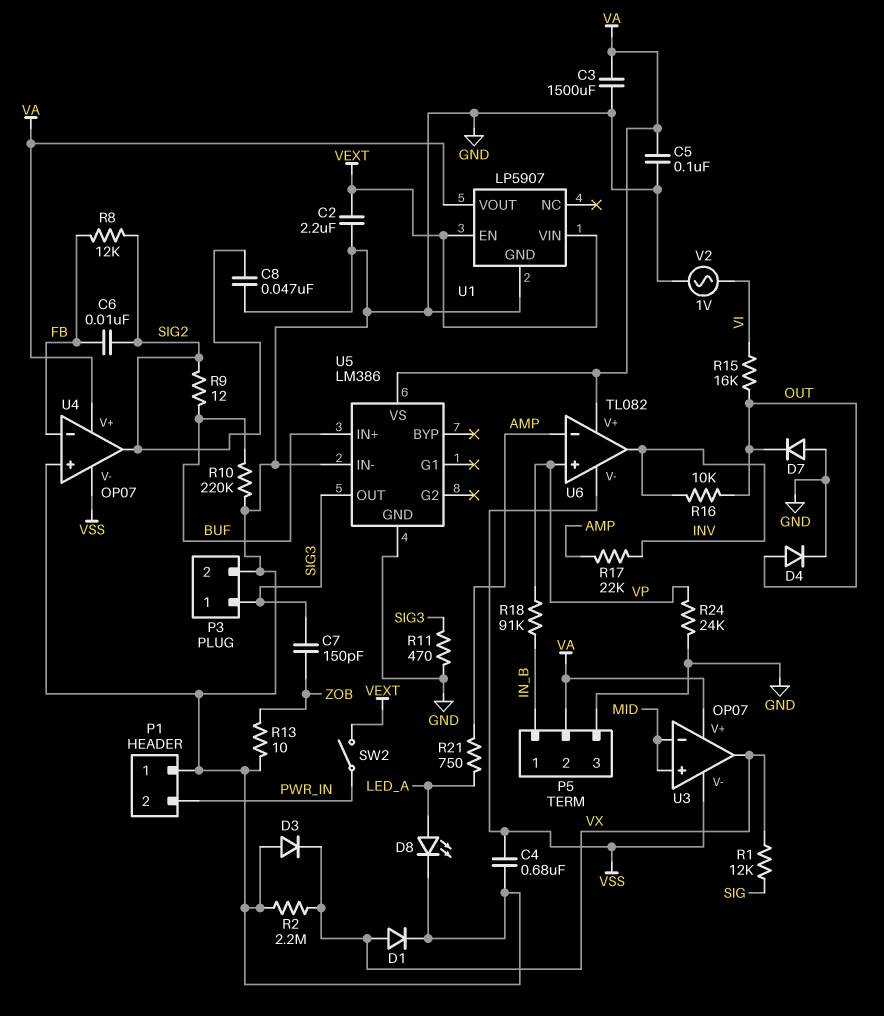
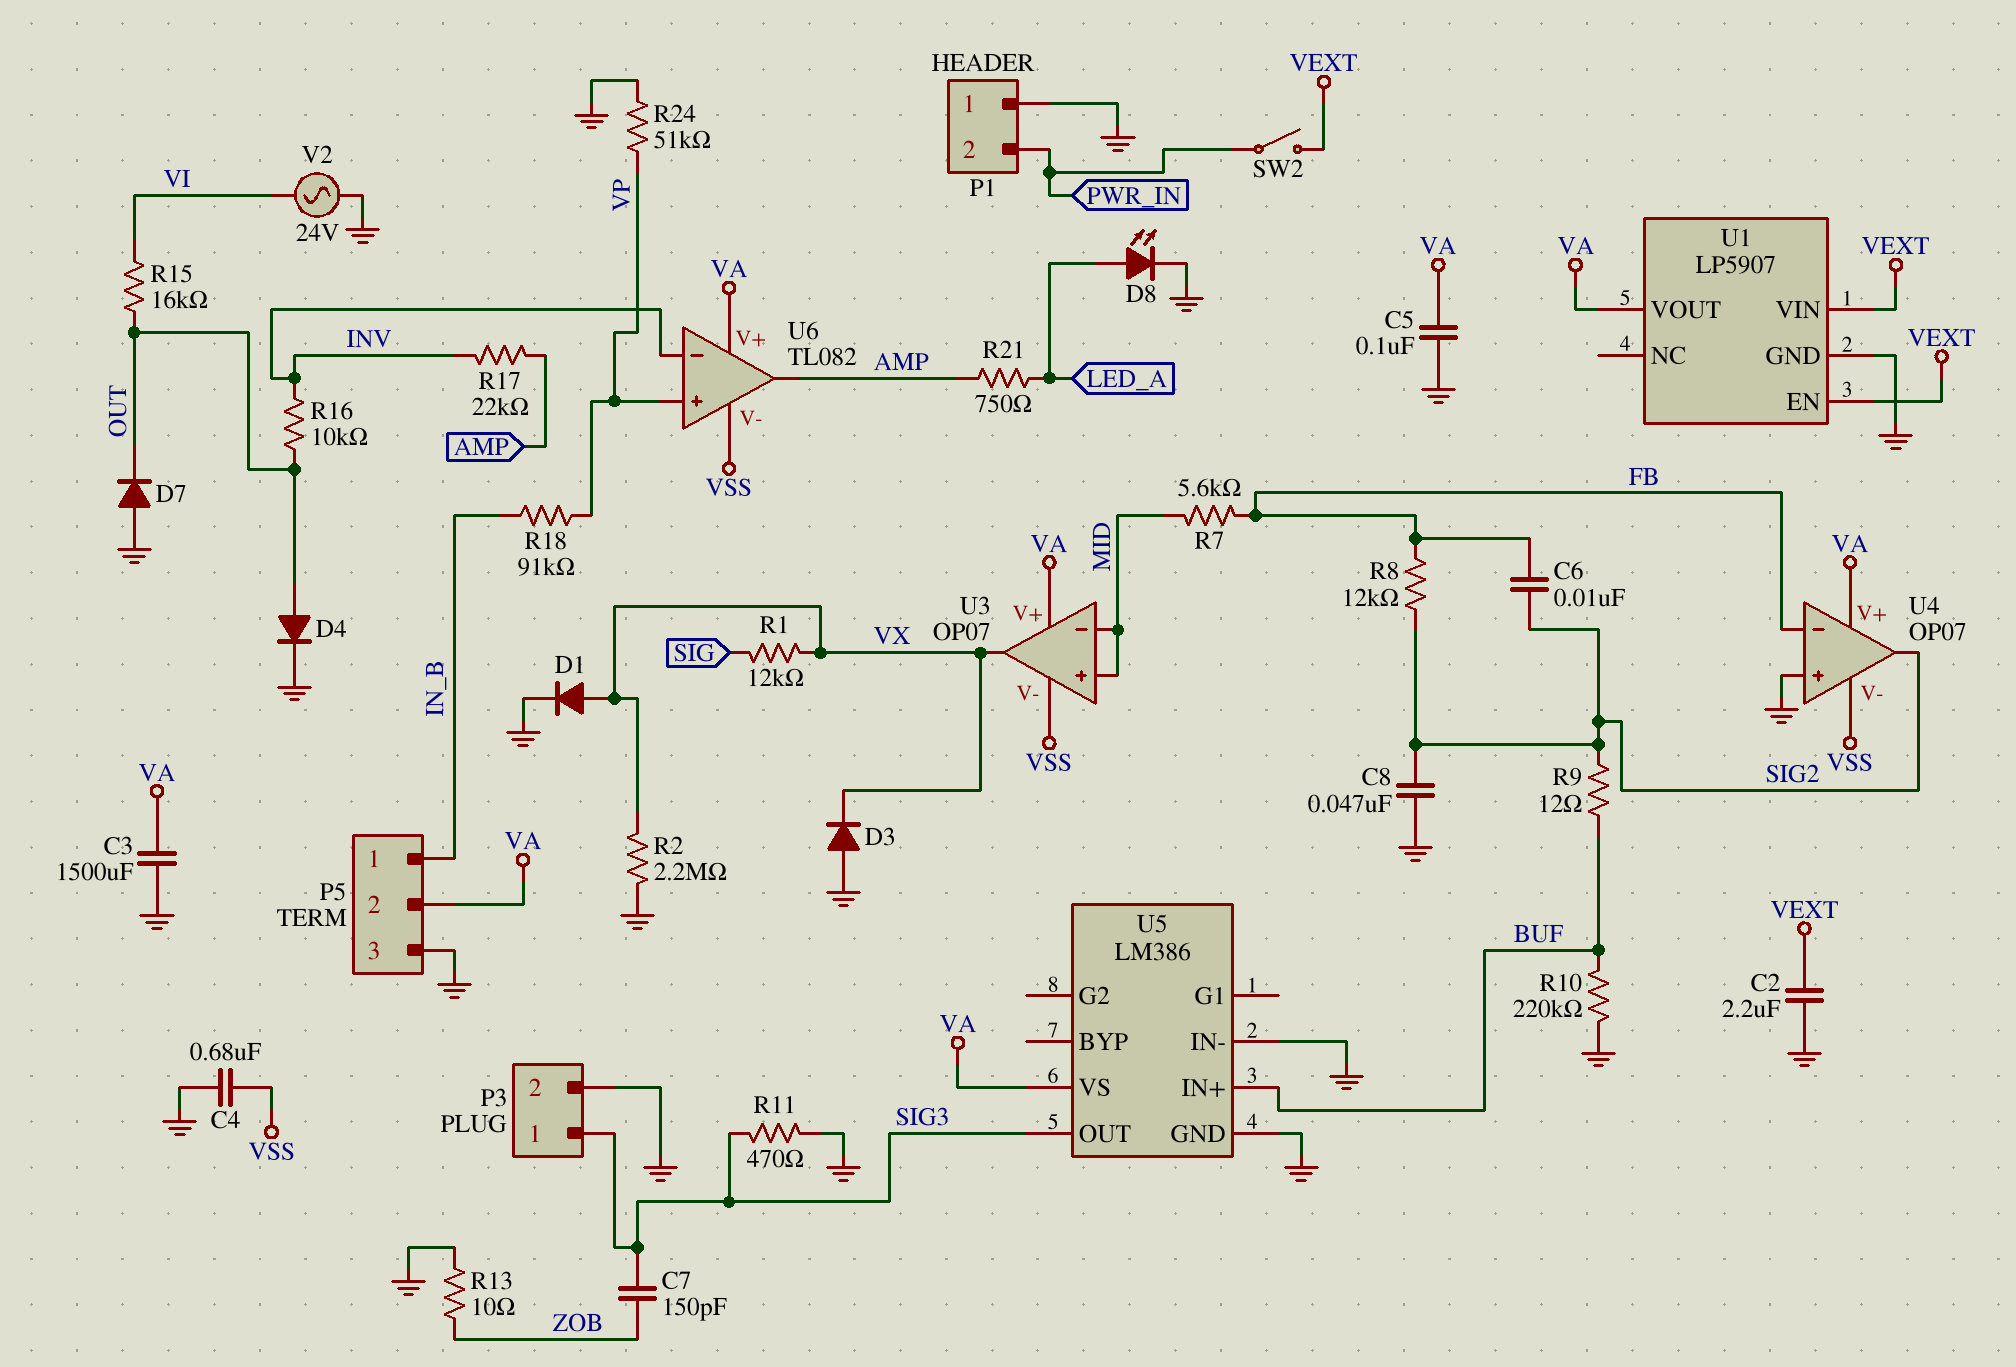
R7: none -> 5.6k (FB, MID)
R24: 24k (GND, VP) -> 51k (GND, VP)
U6 pin in-: AMP -> INV
U6 pin out: INV -> AMP
V2: AC 1V (GND, VI) -> AC 24V (GND, VI)

